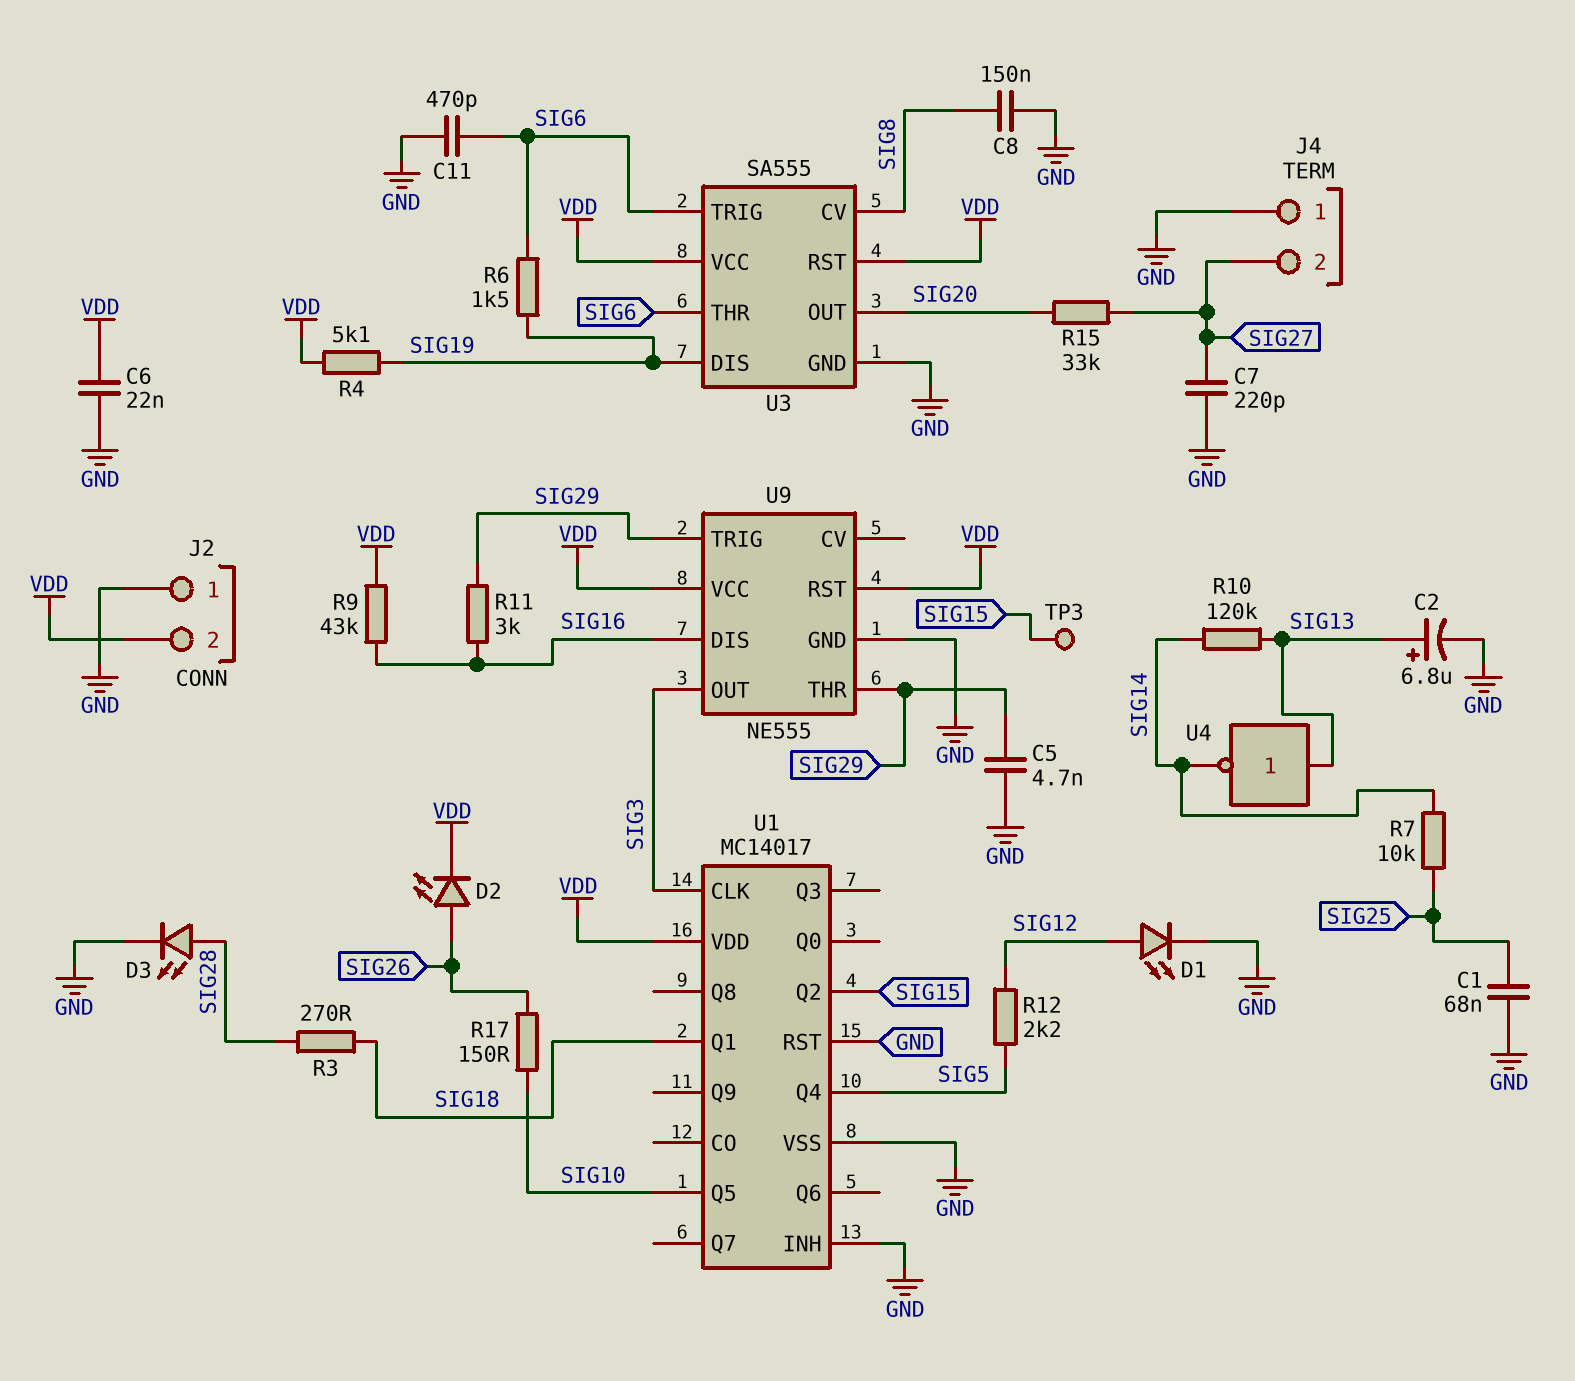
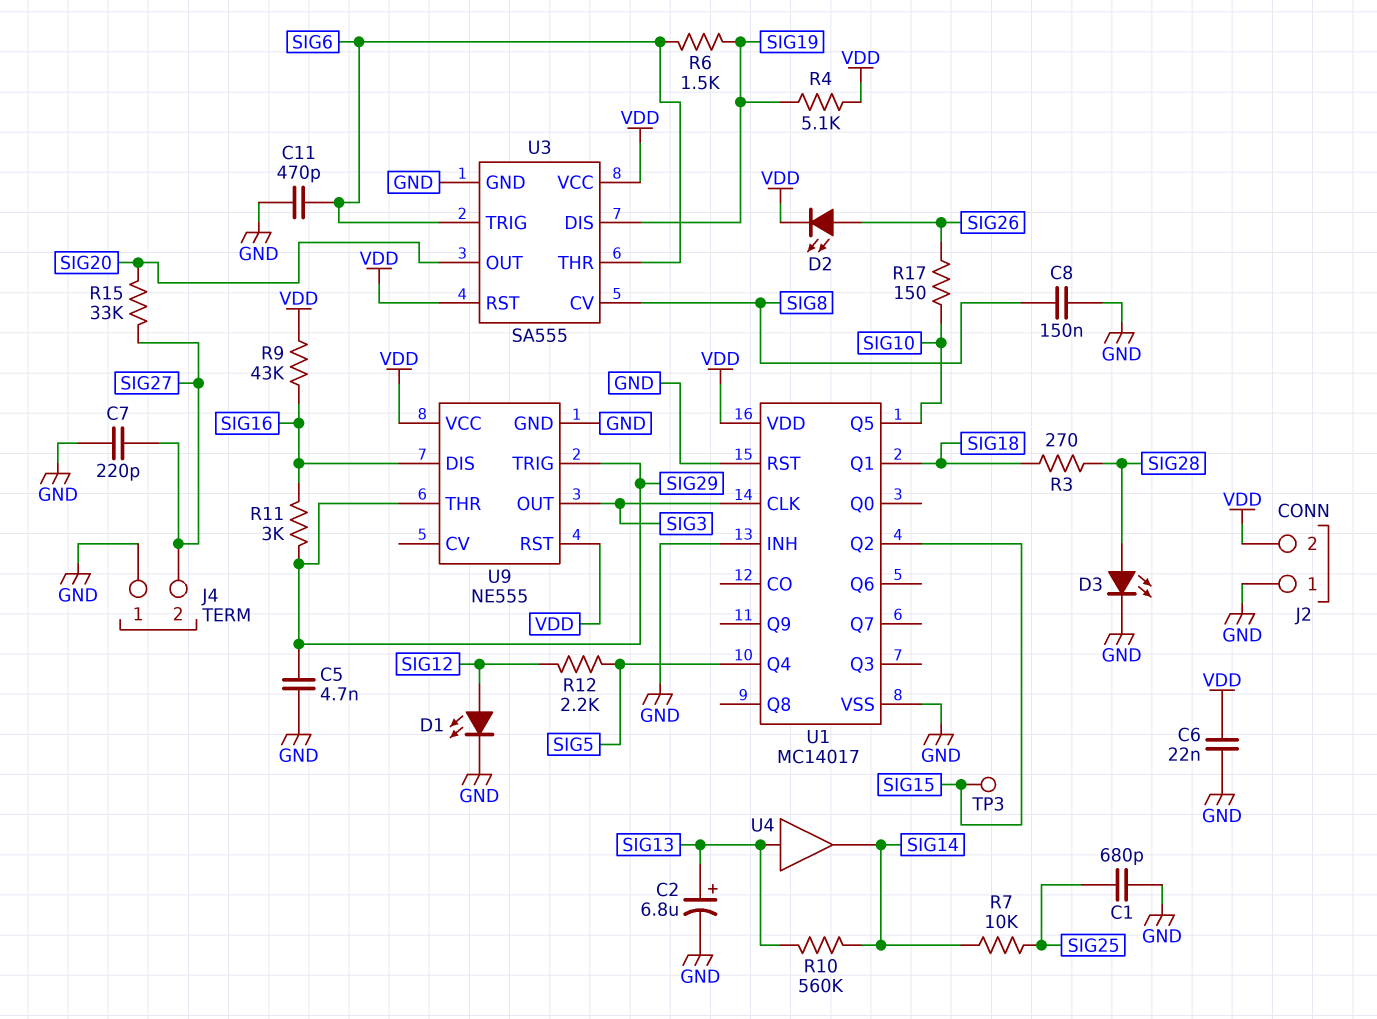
C1: 68nF (GND, SIG25) -> 680pF (GND, SIG25)
R10: 120k (SIG13, SIG14) -> 560k (SIG13, SIG14)
U4: NOT (in SIG13, out SIG14) -> buffer (in SIG13, out SIG14)

